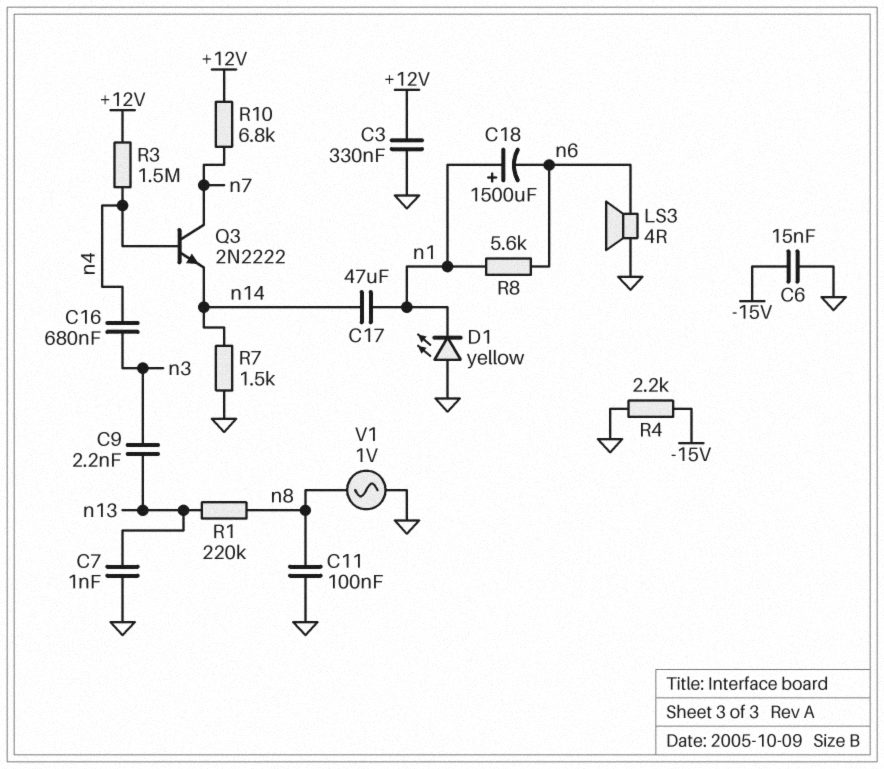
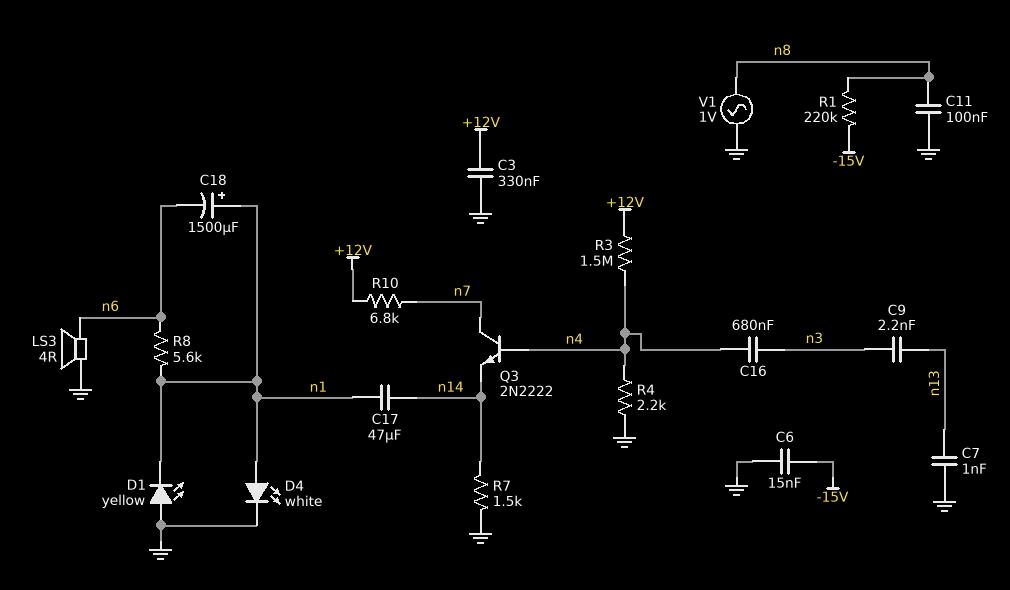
D4: none -> LED white (A n1, K GND)
R1: 220k (n8, n13) -> 220k (-15V, n8)
R4: 2.2k (-15V, GND) -> 2.2k (GND, n4)

